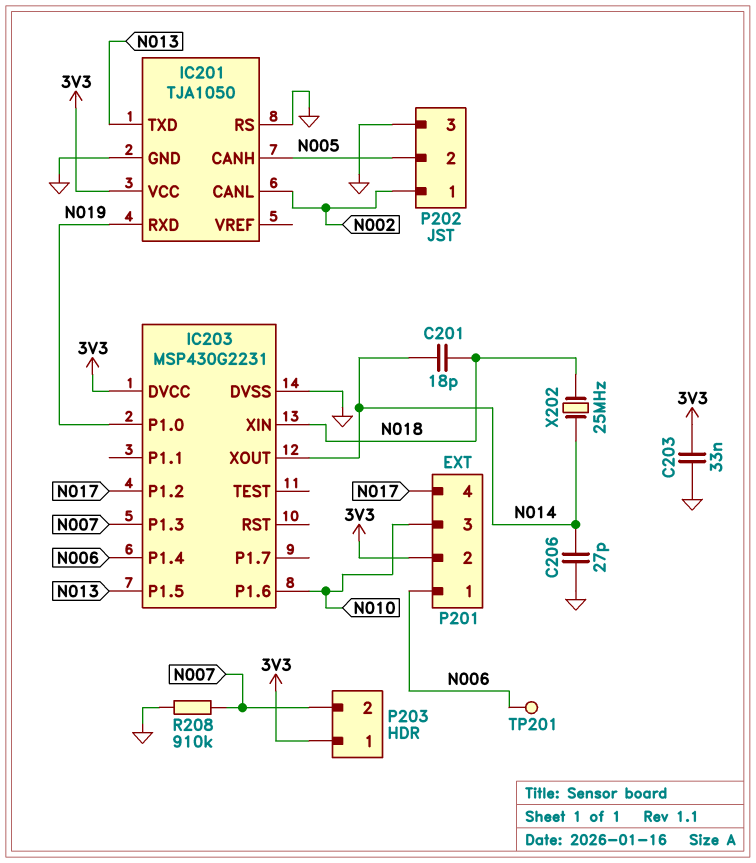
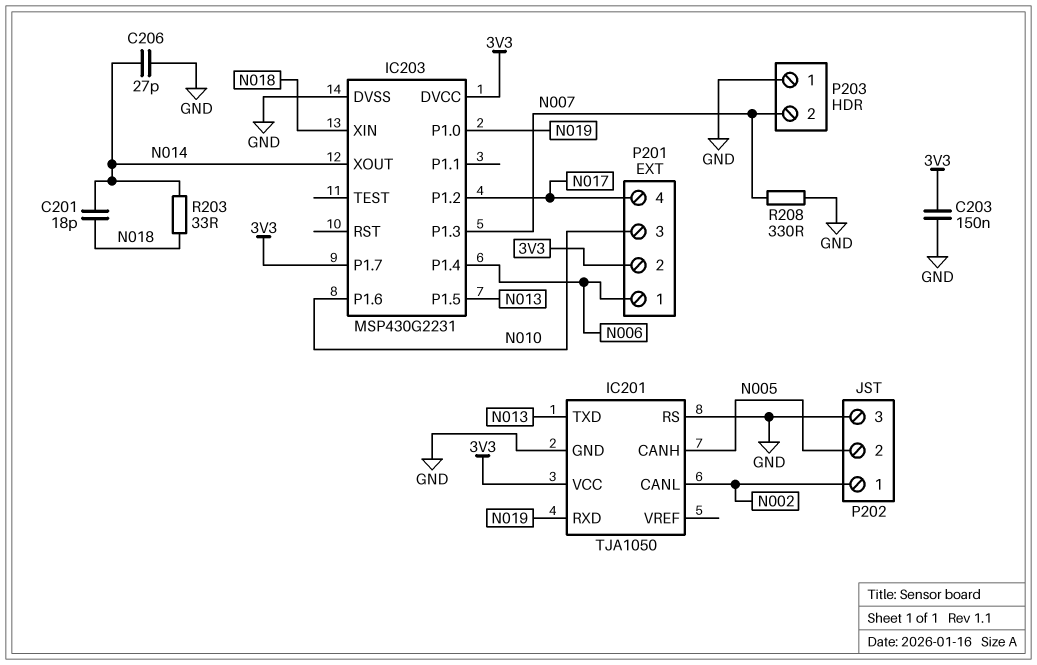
C203: 33nF (3V3, GND) -> 150nF (3V3, GND)
IC203 pin P1.7: none -> 3V3
P203 pin 1: 3V3 -> GND
R203: none -> 33 (N014, N018)
R208: 910k (GND, N007) -> 330 (GND, N007)
TP201: test point (N006) -> none
X202: 25MHz (N014, N018) -> none

